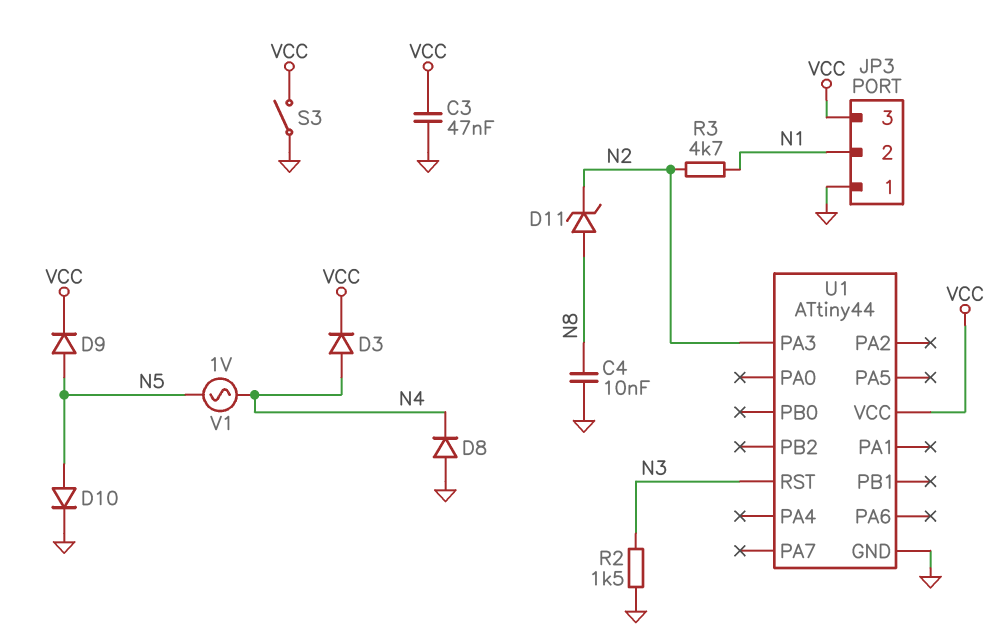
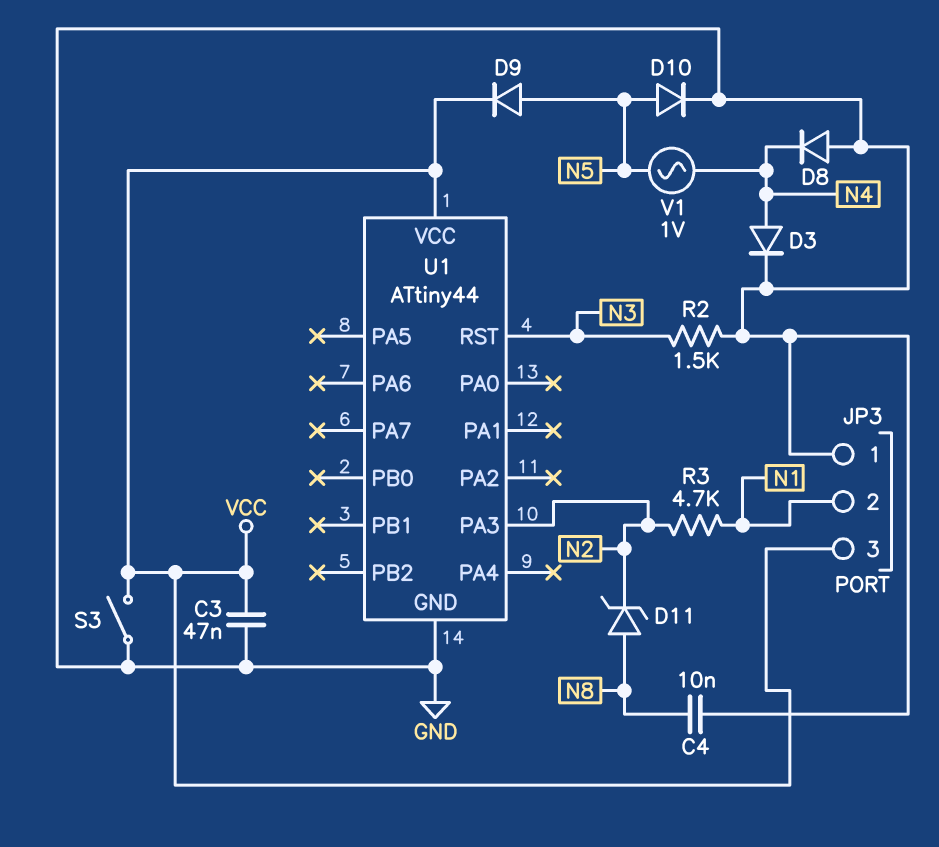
D3: diode (A N4, K VCC) -> diode (A N4, K GND)

